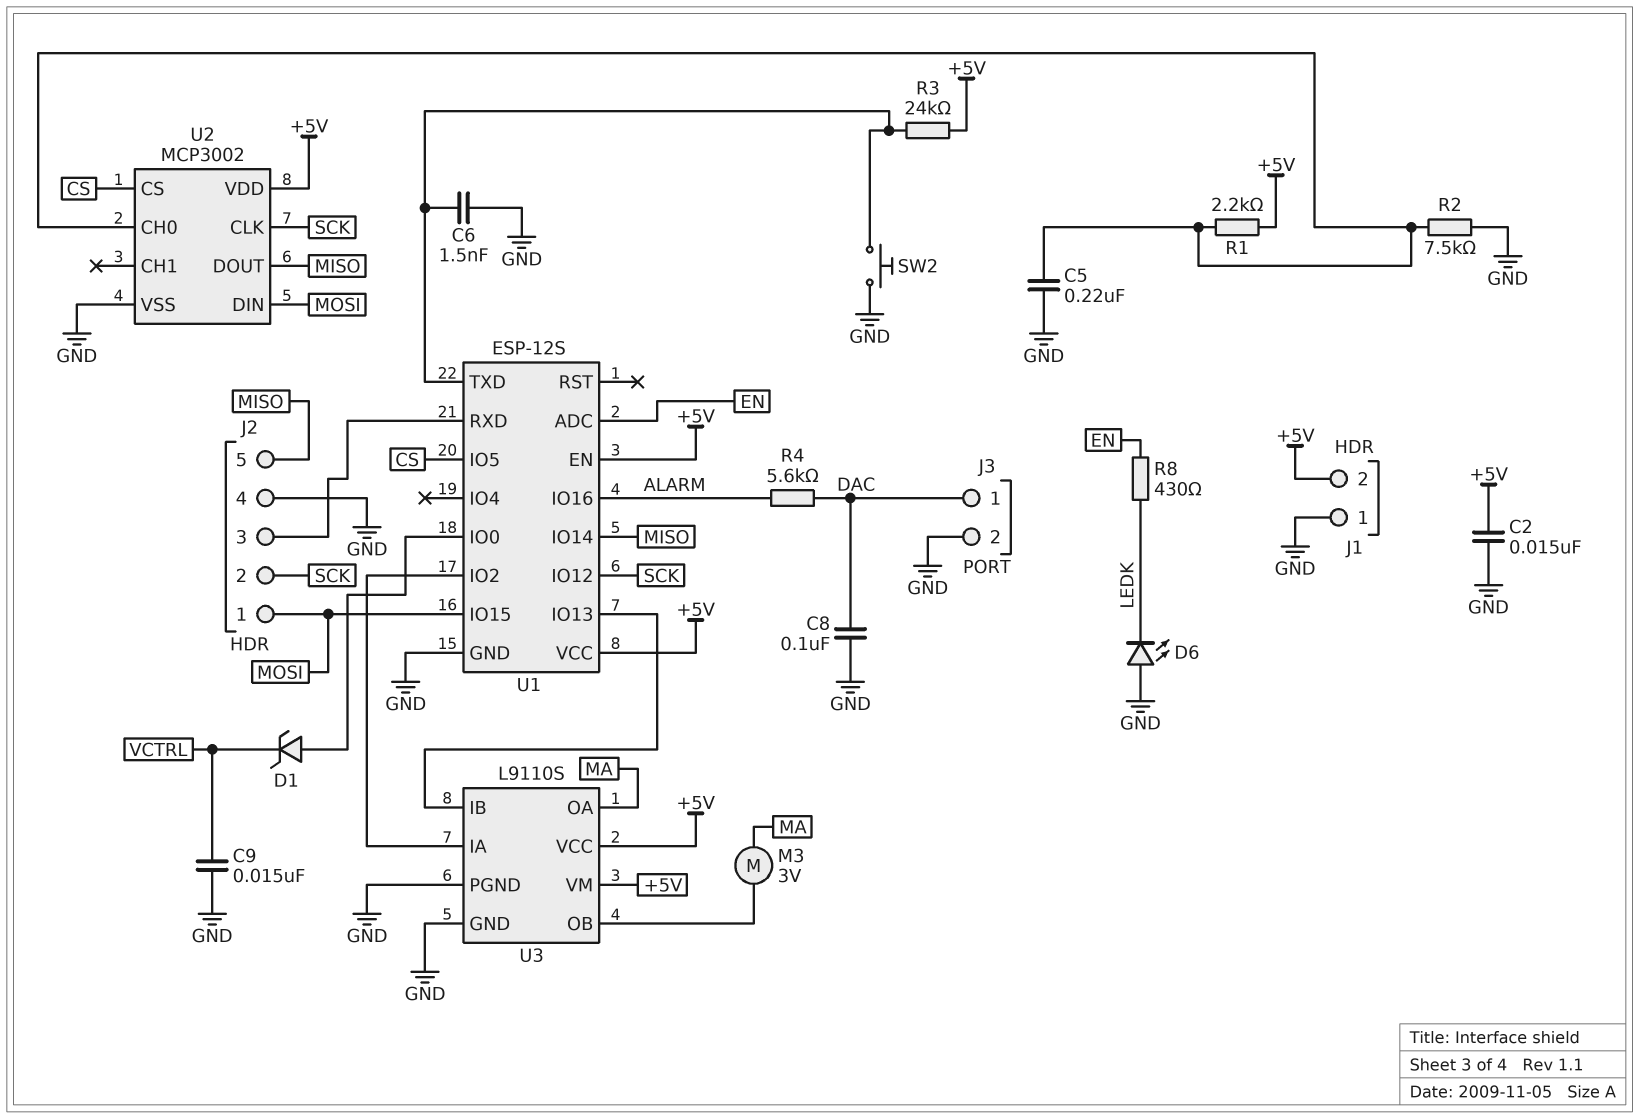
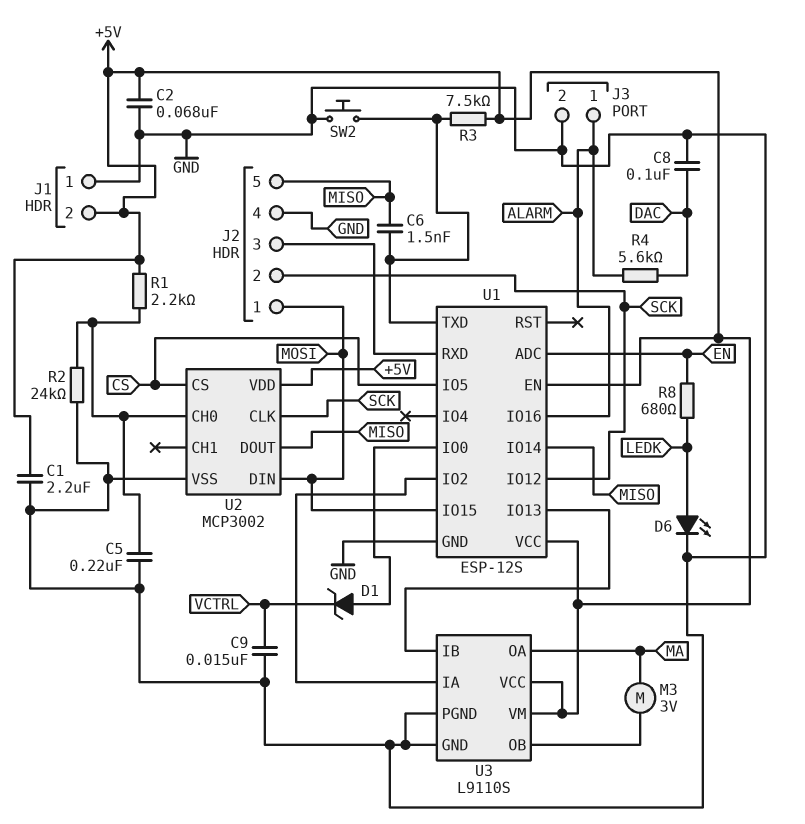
C1: none -> 2.2uF (+5V, GND)
C2: 15nF (+5V, GND) -> 68nF (+5V, GND)
C6: 1.5nF (GND, U1/TXD) -> 1.5nF (MISO, U1/TXD)
D6: LED (A GND, K LEDK) -> LED (A LEDK, K GND)
J3 pin 1: DAC -> ALARM
R2: 7.5k (GND, U2/CH0) -> 24k (GND, U2/CH0)
R3: 24k (+5V, U1/TXD) -> 7.5k (+5V, U1/TXD)
R8: 430 (EN, LEDK) -> 680 (EN, LEDK)

